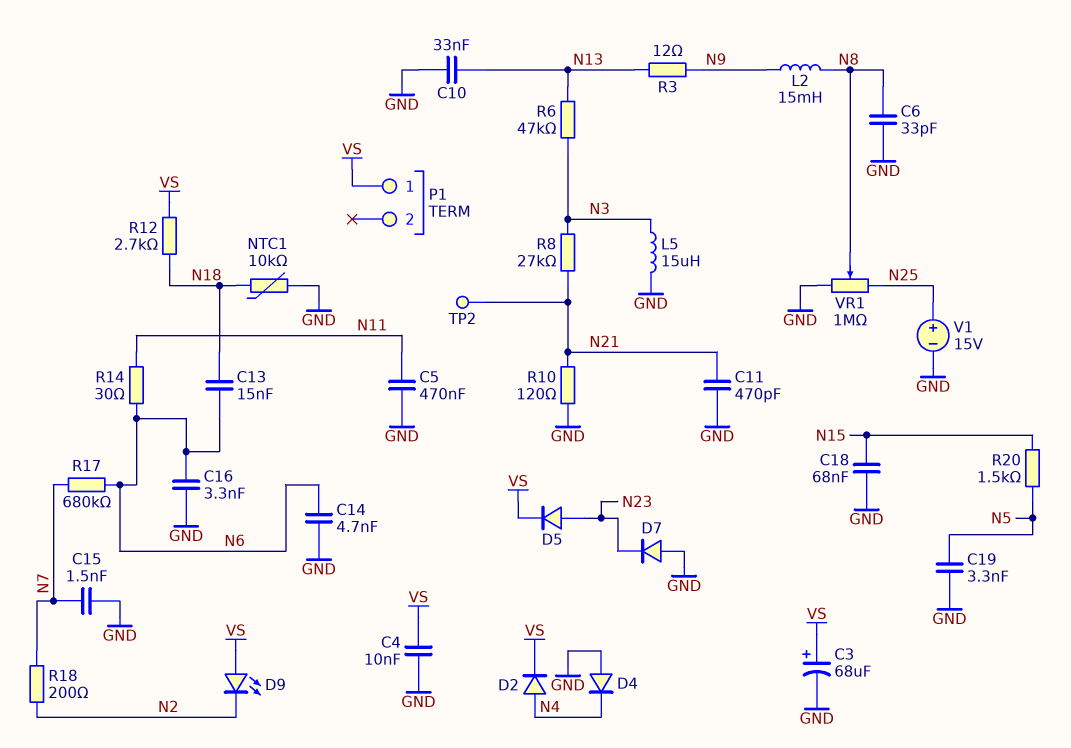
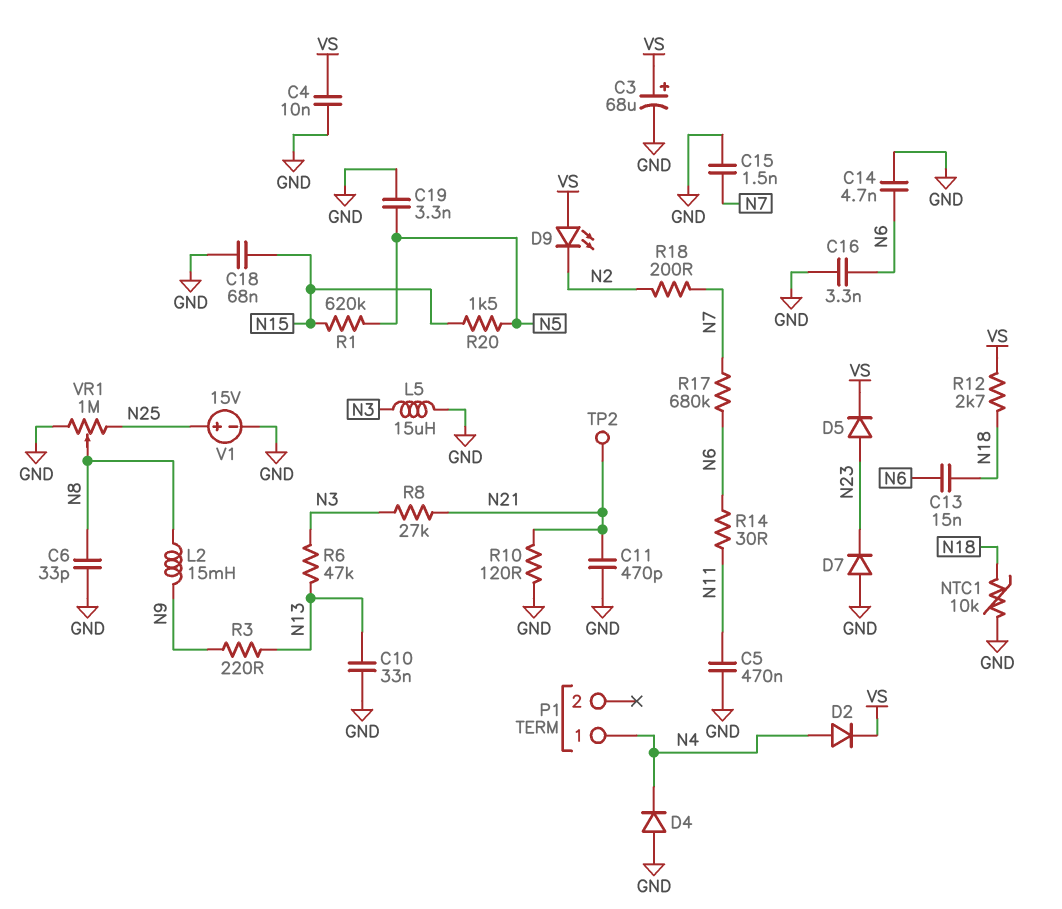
P1 pin 1: VS -> N4
R1: none -> 620k (N5, N15)
R3: 12 (N9, N13) -> 220 (N9, N13)

